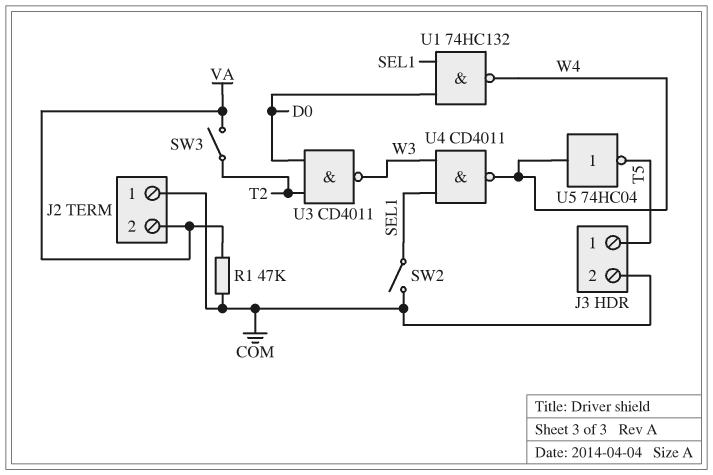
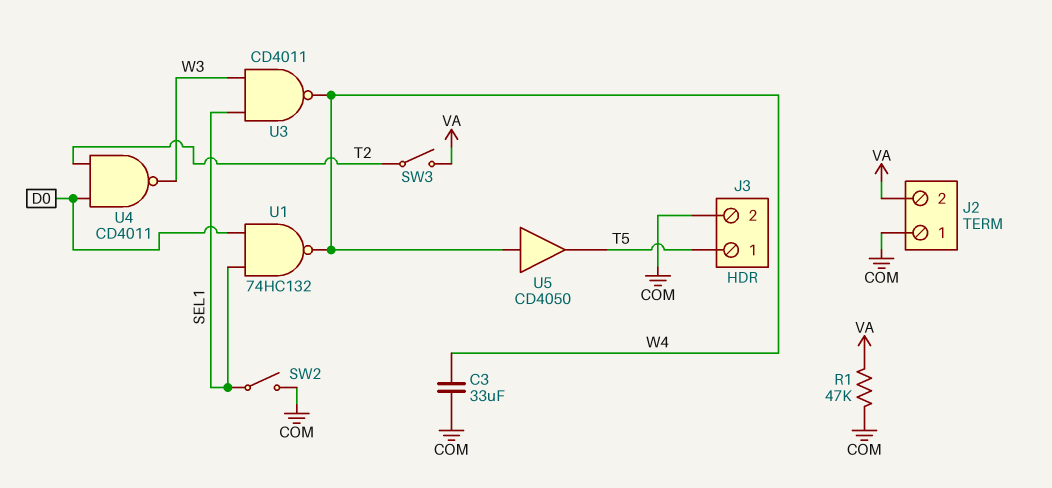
C3: none -> 33uF (COM, W4)
U3: NAND CD4011 (in D0, in T2, out W3) -> NAND CD4011 (in SEL1, in W3, out W4)
U4: NAND CD4011 (in SEL1, in W3, out W4) -> NAND CD4011 (in D0, in T2, out W3)
U5: NOT 74HC04 (in W4, out T5) -> buffer CD4050 (in W4, out T5)

